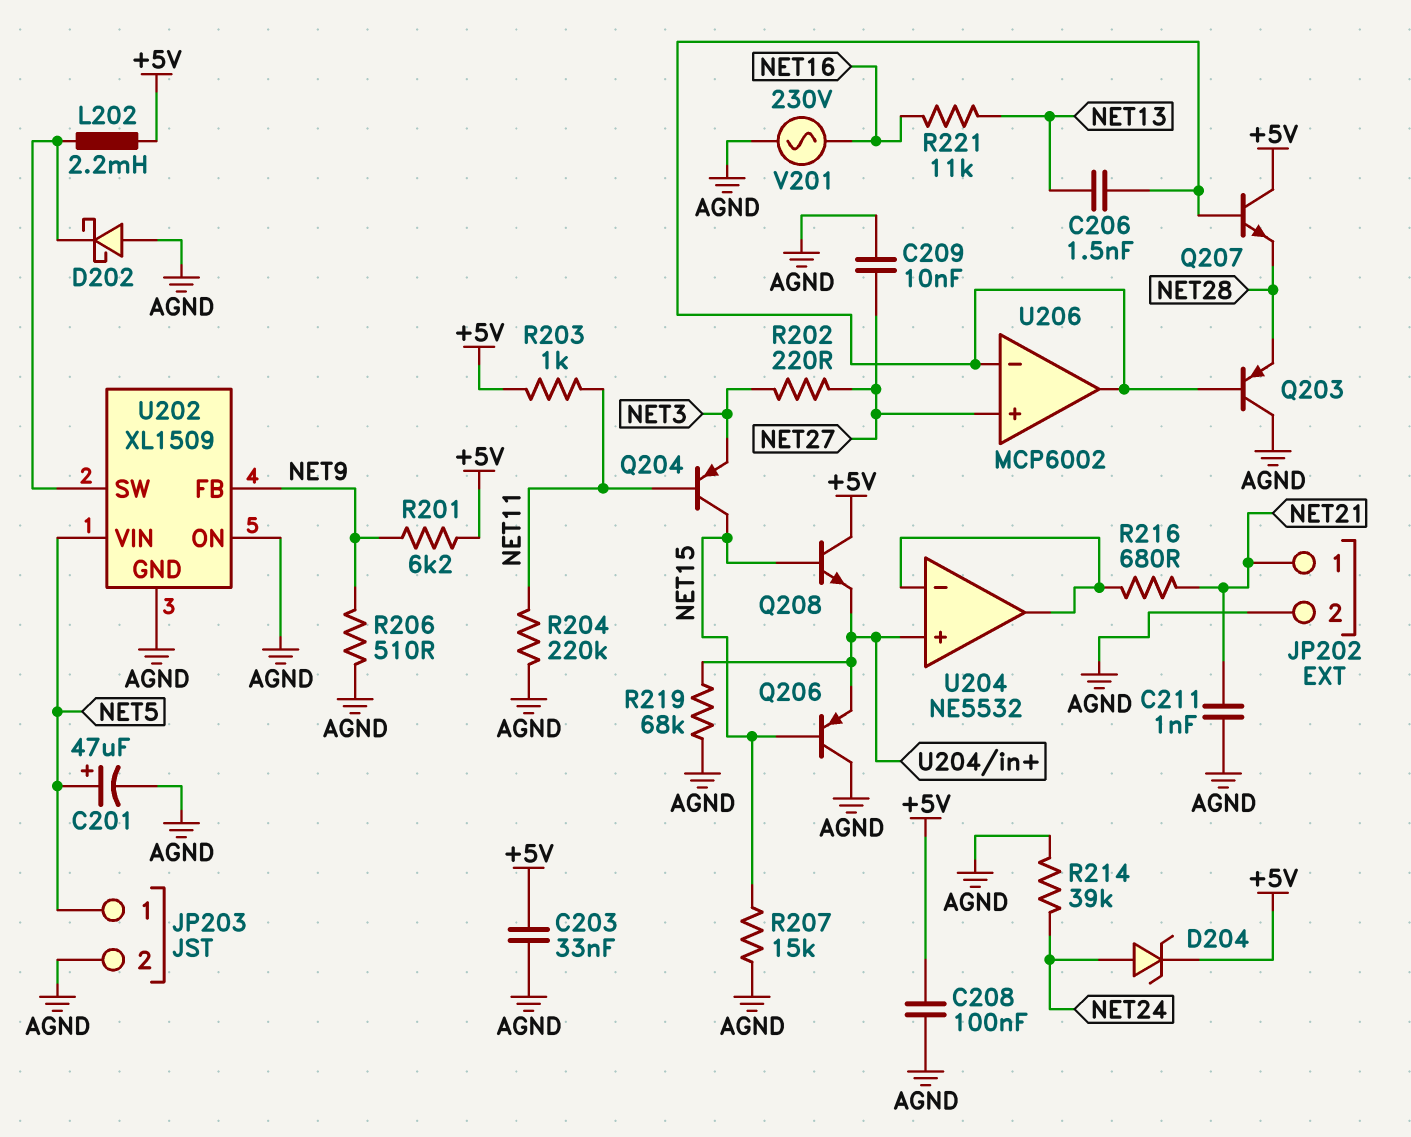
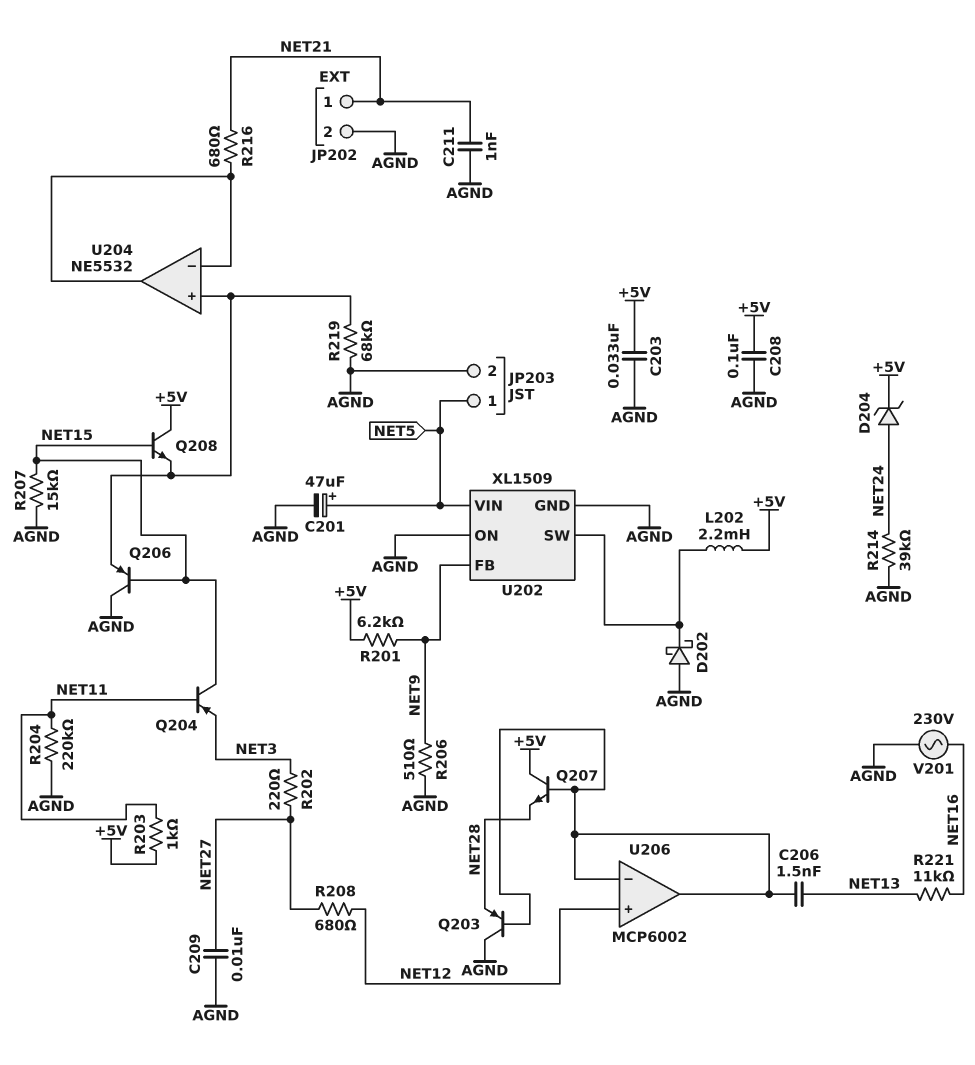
R208: none -> 680 (NET12, NET27)
U206 pin in+: NET27 -> NET12

